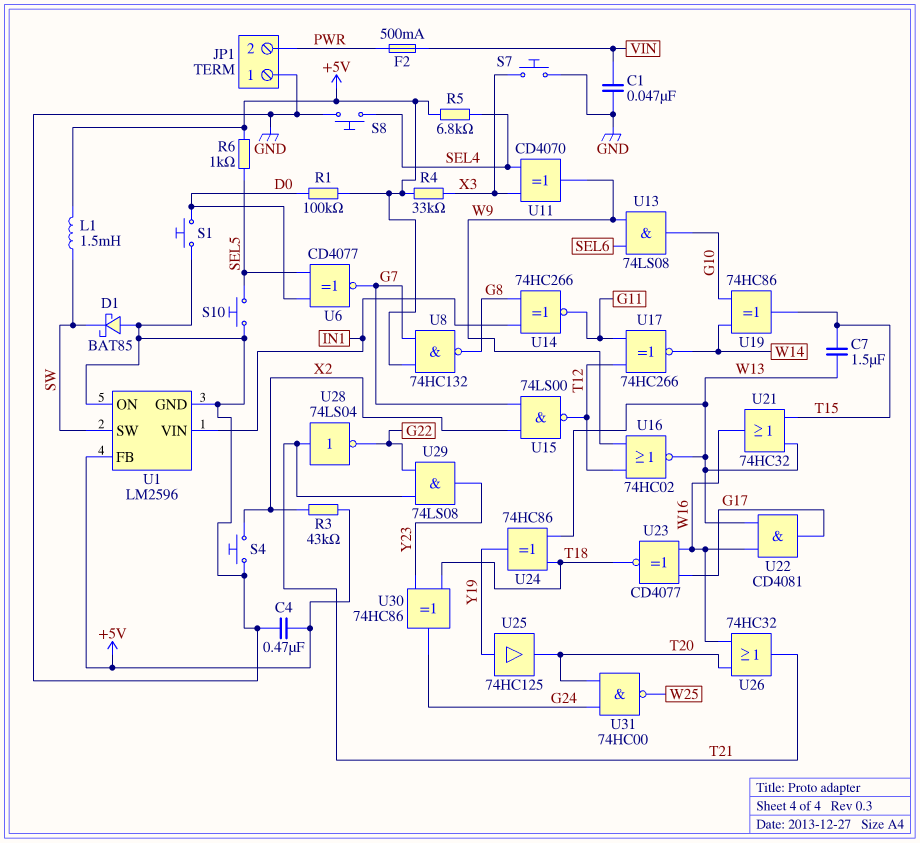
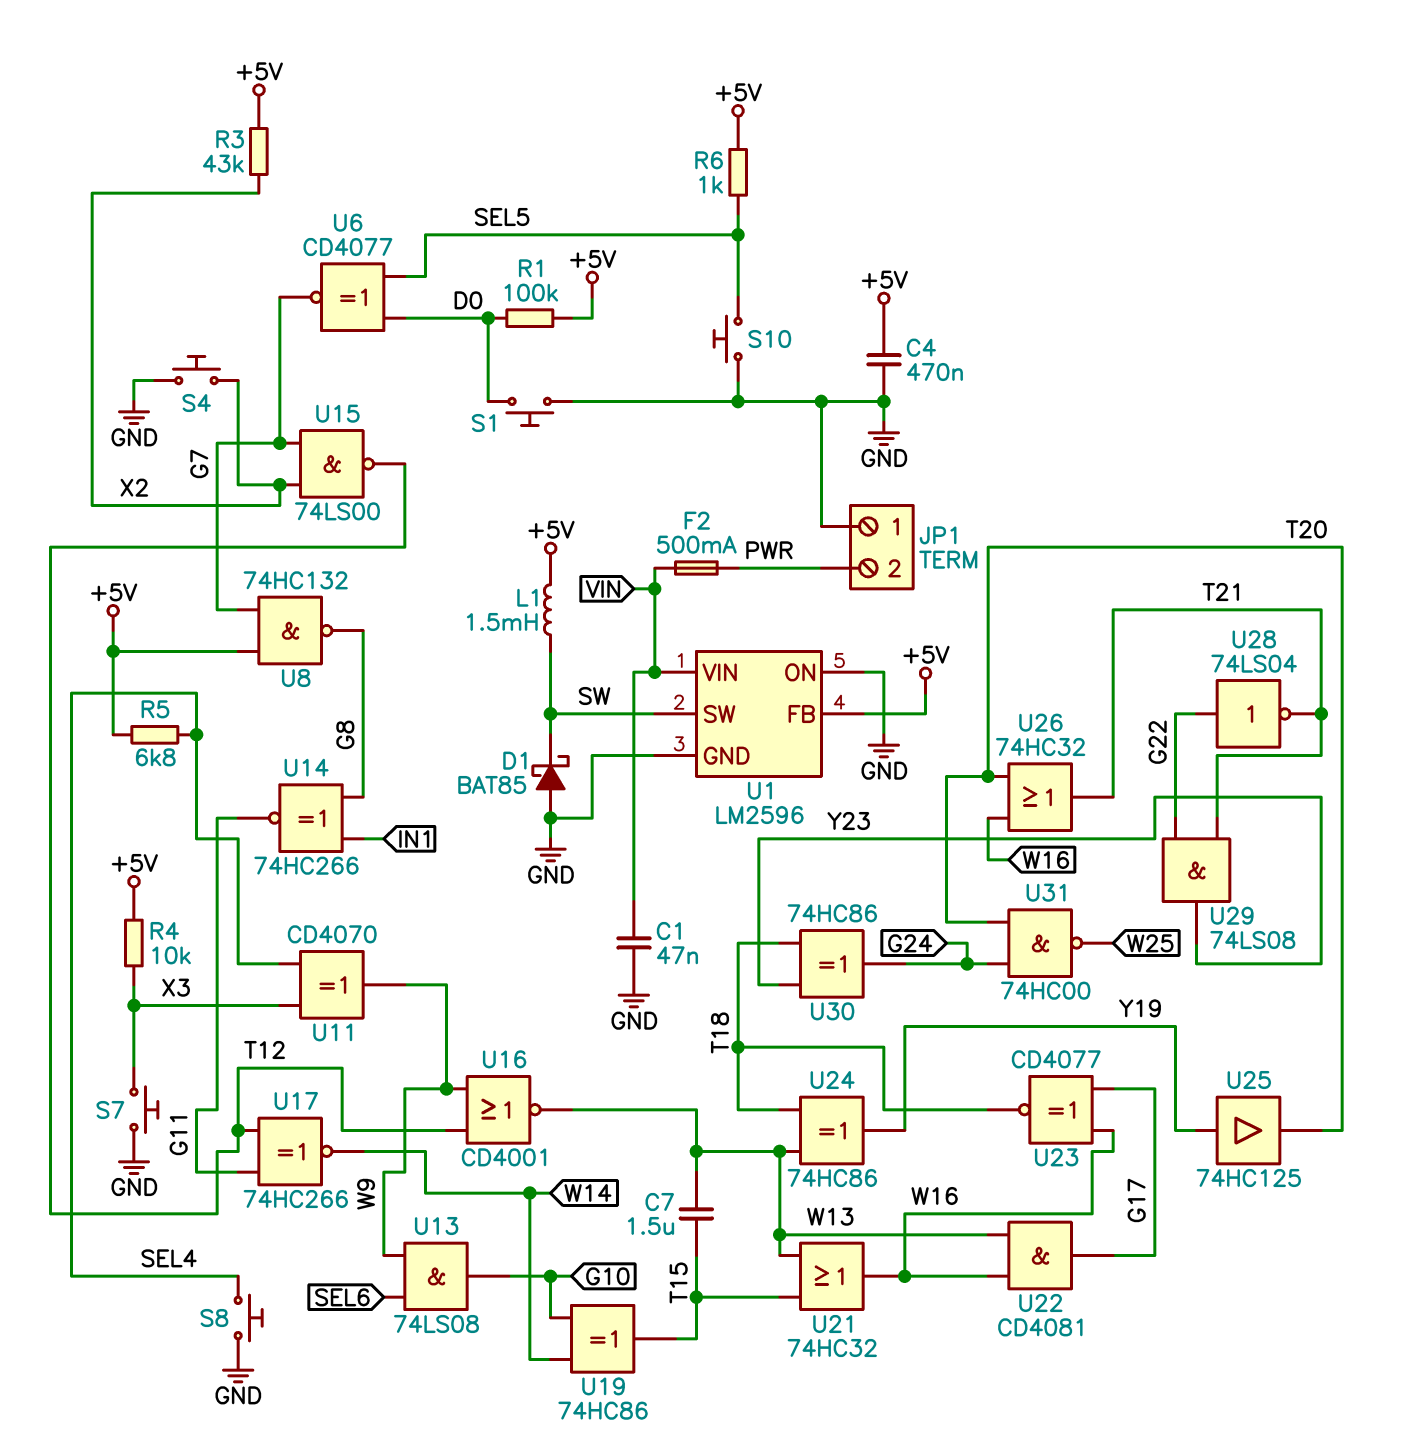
R4: 33k (+5V, X3) -> 10k (+5V, X3)
U1 pin VIN: IN1 -> VIN
U16: NOR 74HC02 (in T12, in W9, out W13) -> NOR CD4001 (in T12, in W9, out W13)
U28: NOT 74LS04 (in T21, out G22) -> NOT 74LS04 (in G22, out T21)

